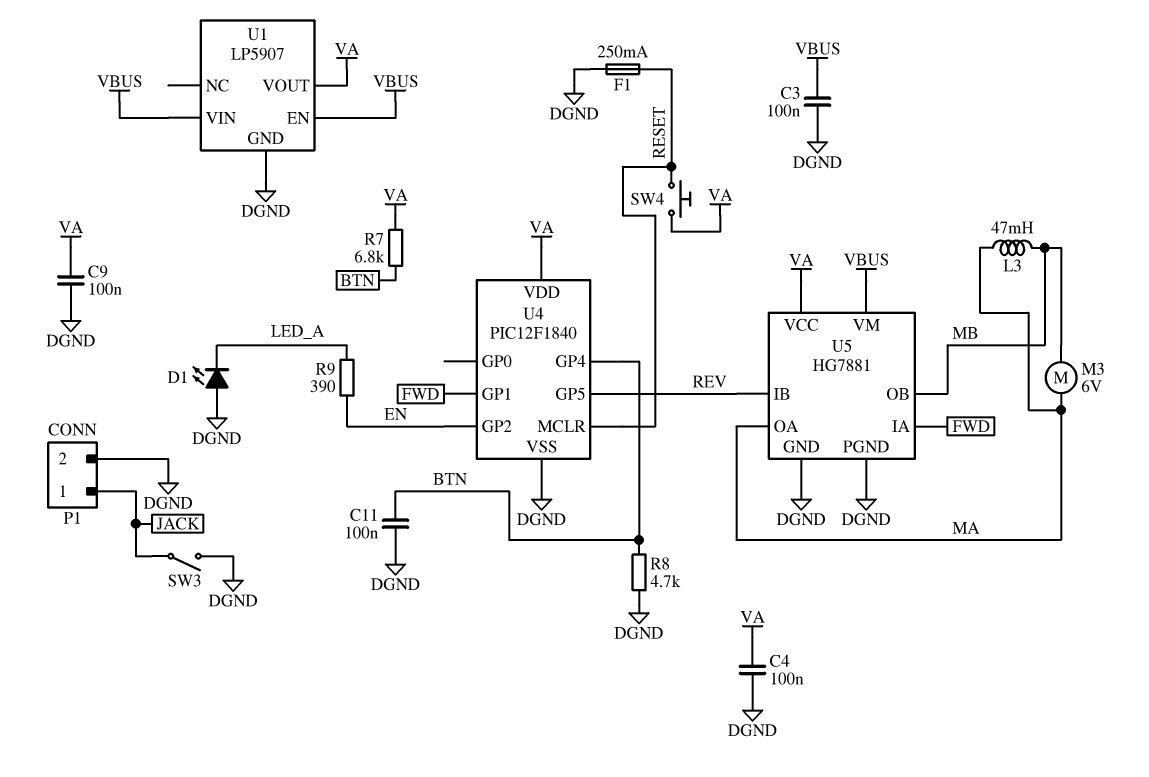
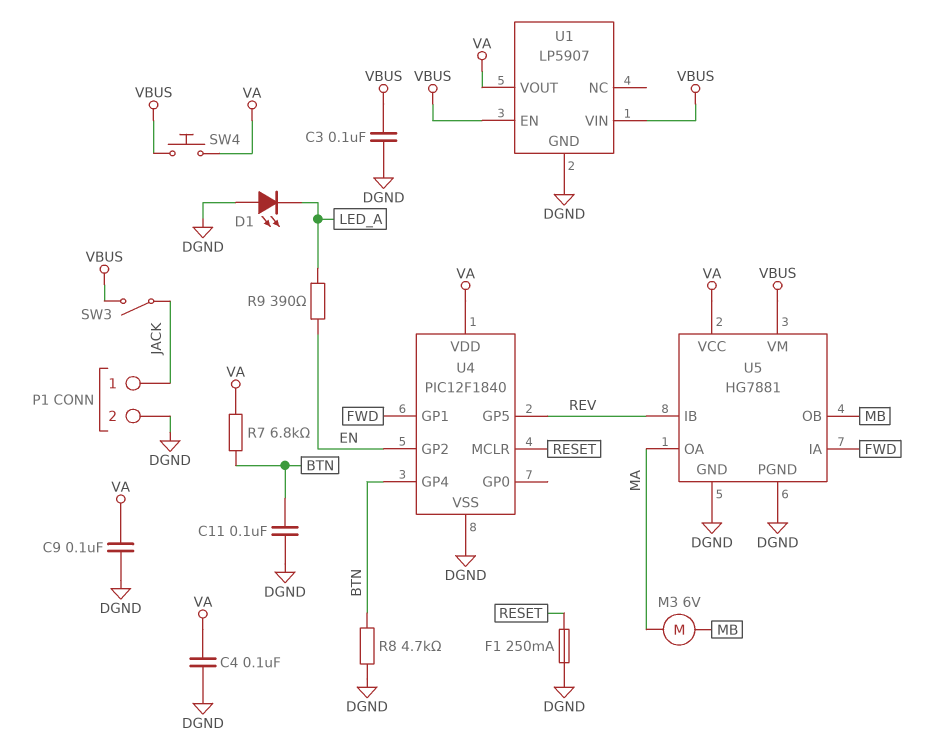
L3: 47mH (MA, MB) -> none
SW3: switch (DGND, JACK) -> switch (JACK, VBUS)
SW4: button (RESET, VA) -> button (VA, VBUS)

